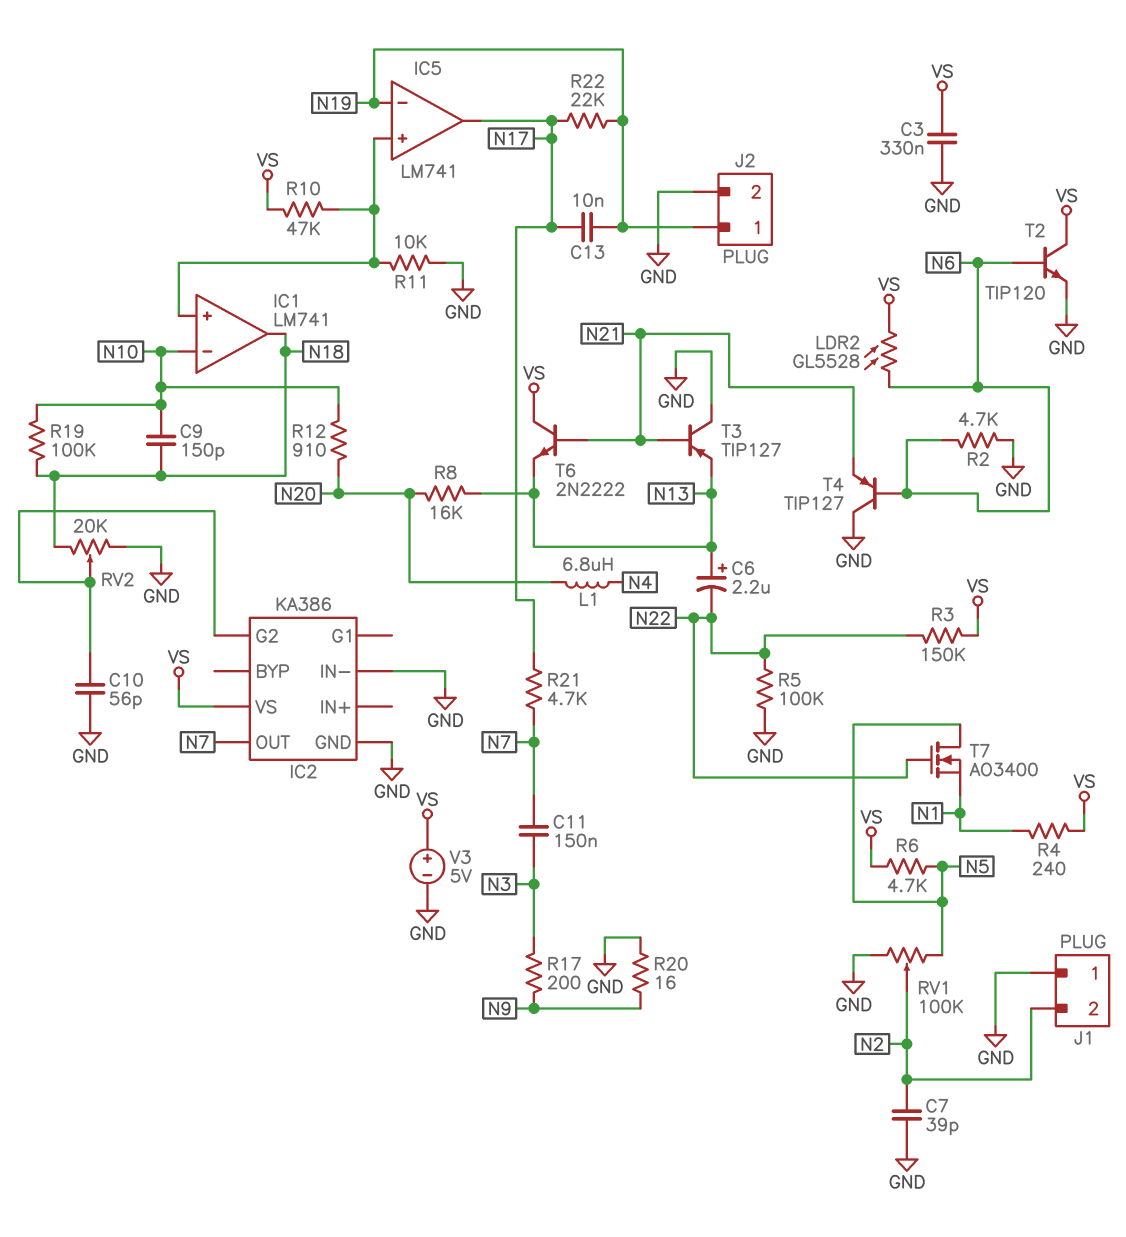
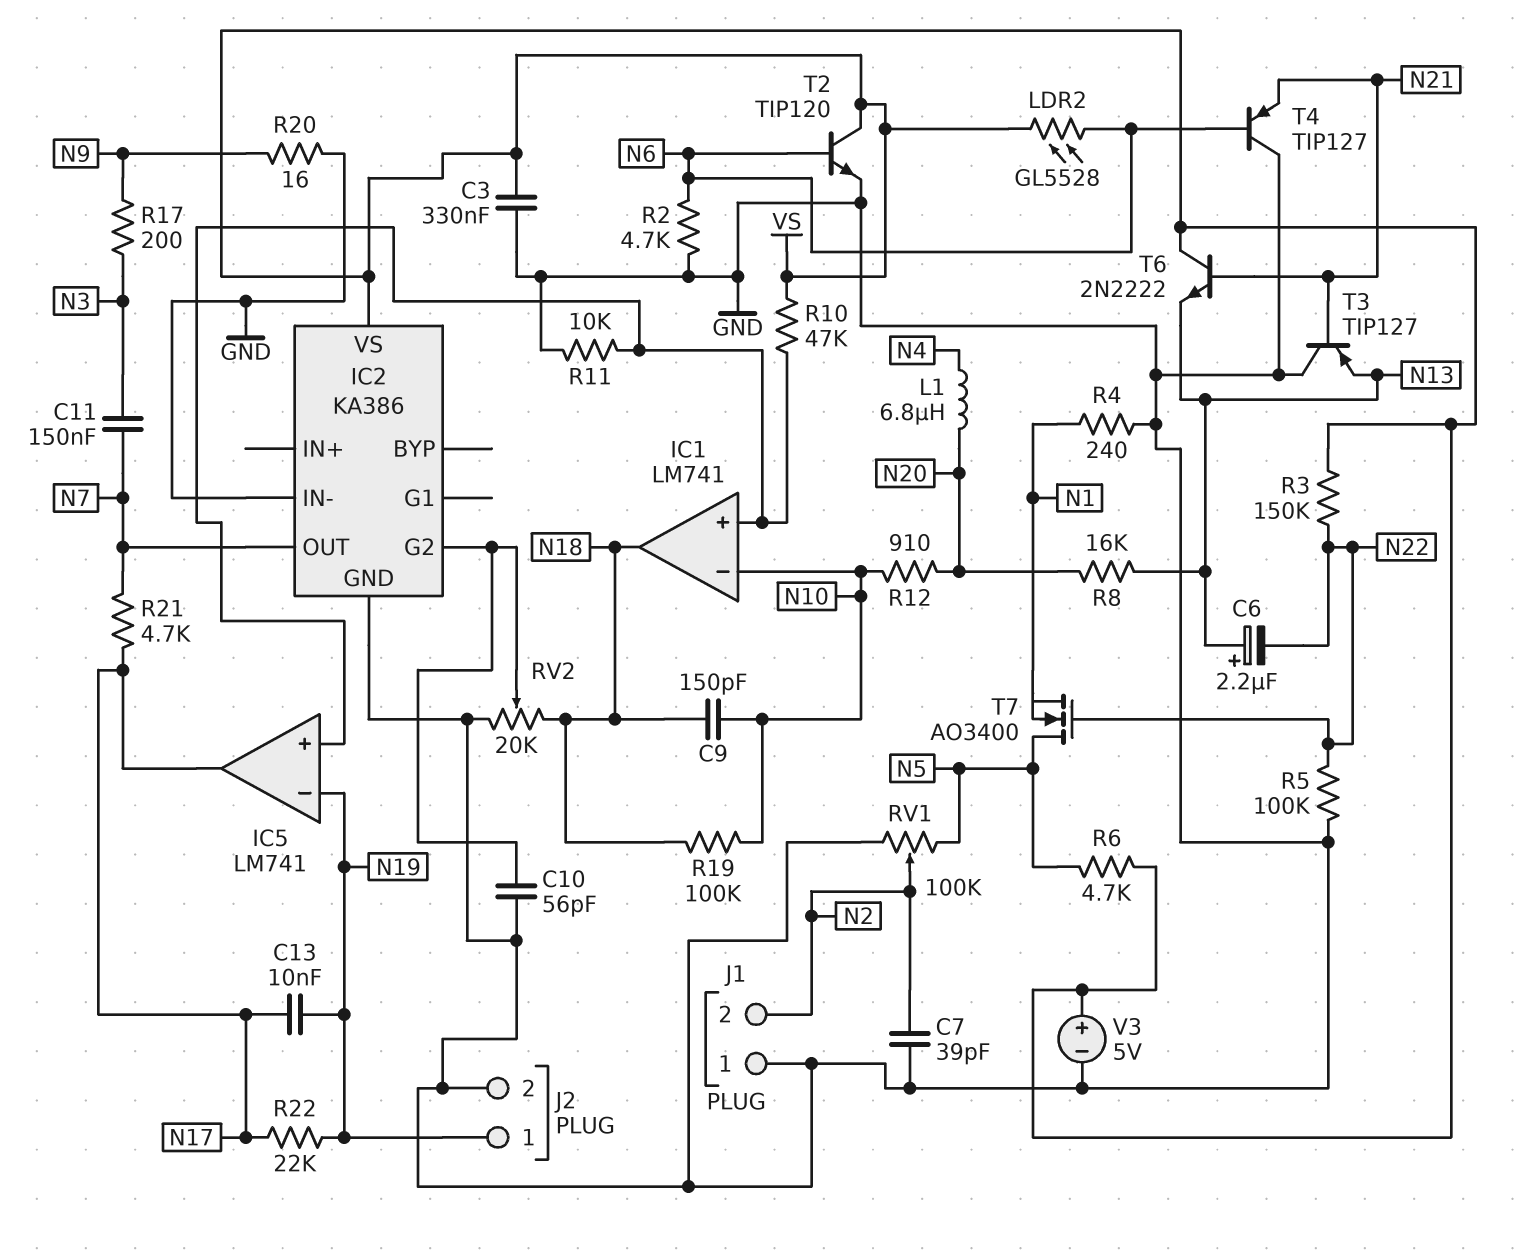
R4: 240 (N1, VS) -> 240 (GND, N1)

